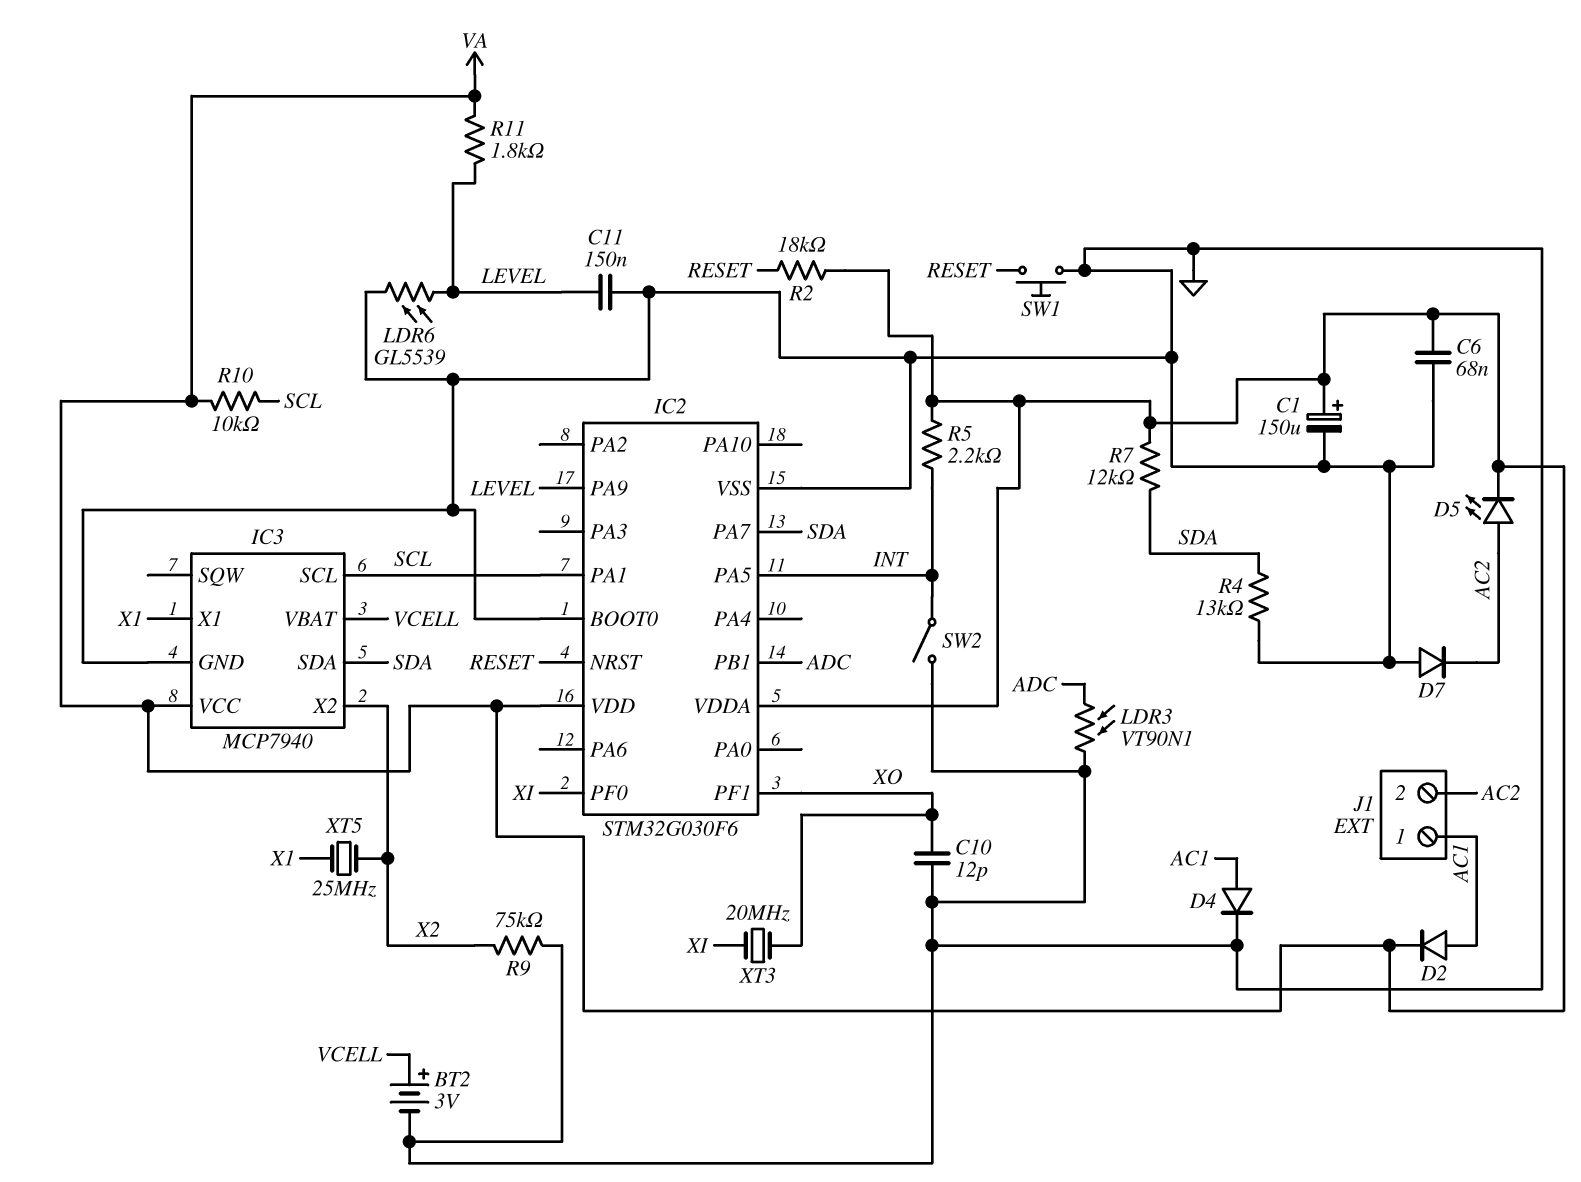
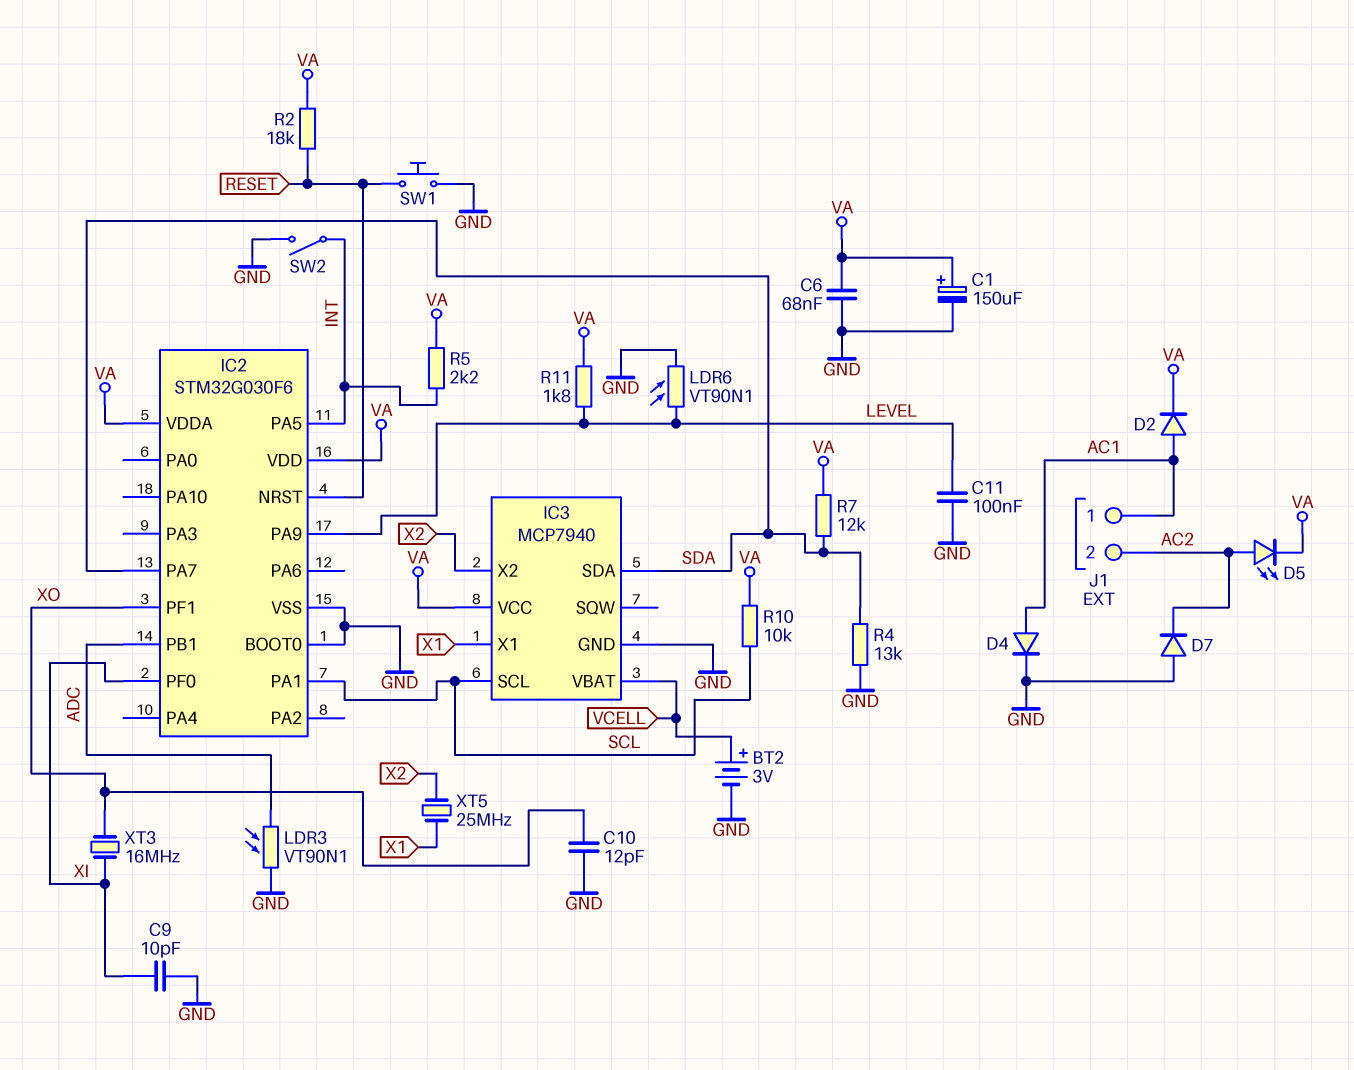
C9: none -> 10pF (GND, XI)
C11: 150nF (GND, LEVEL) -> 100nF (GND, LEVEL)
LDR6: GL5539 (GND, LEVEL) -> VT90N1 (GND, LEVEL)
R9: 75k (GND, X2) -> none
XT3: 20MHz (XI, XO) -> 16MHz (XI, XO)

